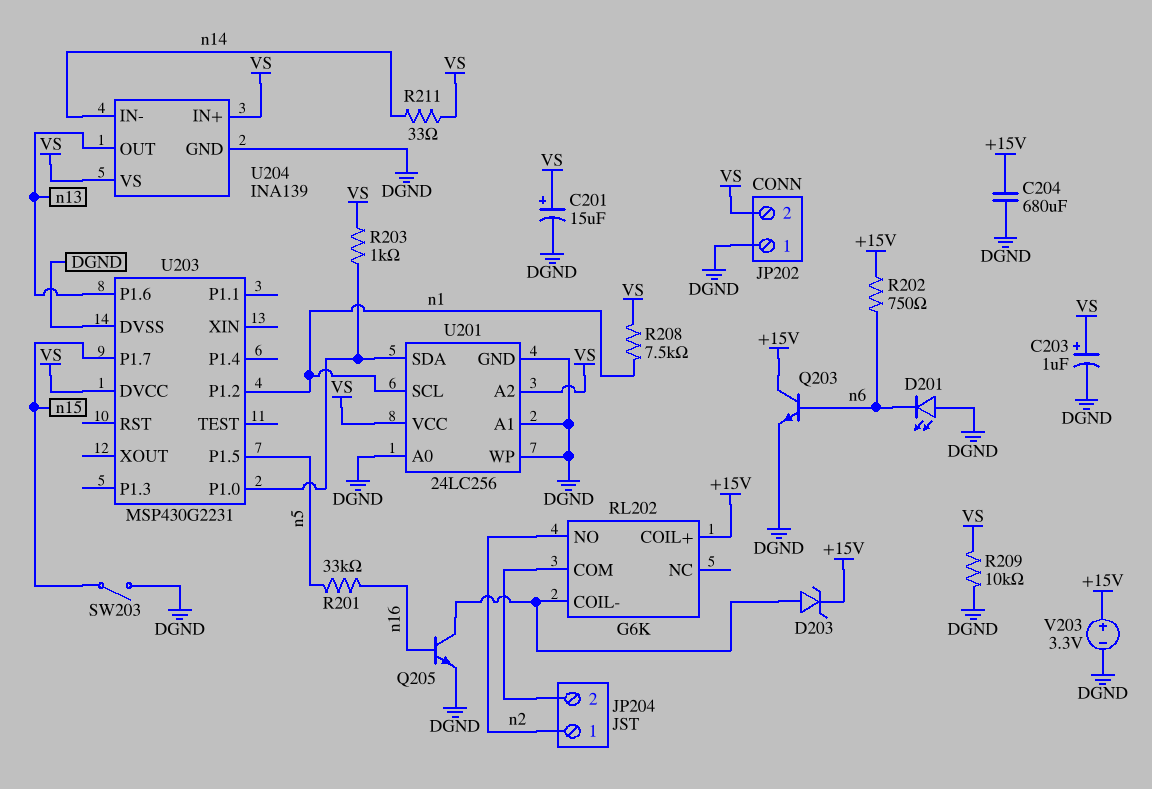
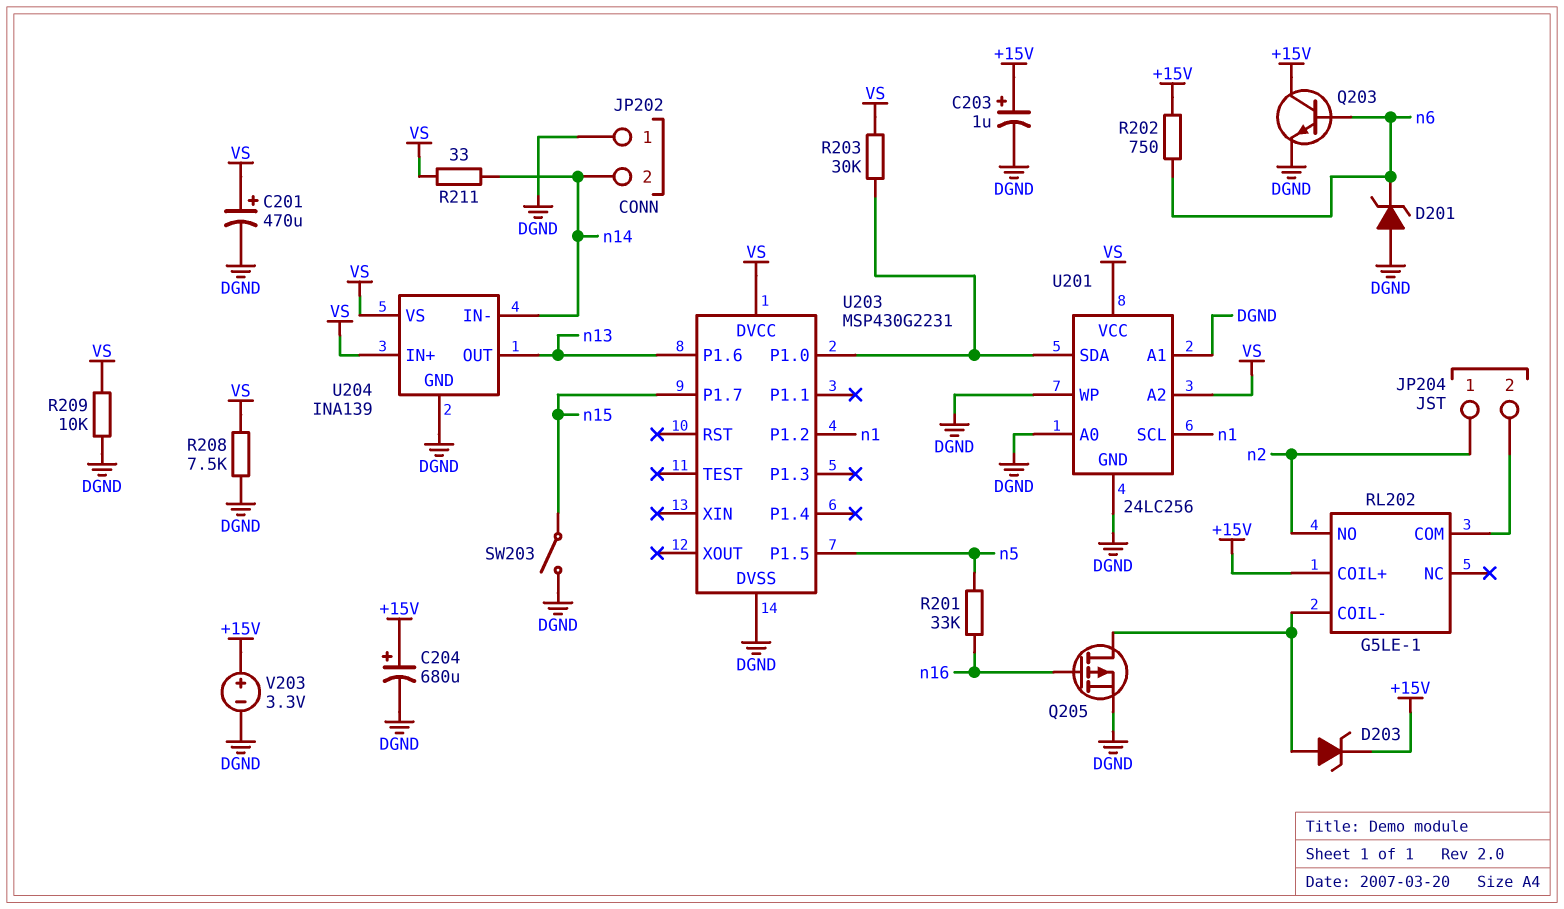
C201: 15uF (plus VS, minus DGND) -> 470uF (plus VS, minus DGND)
C203: 1uF (plus VS, minus DGND) -> 1uF (plus +15V, minus DGND)
C204: 680uF (+15V, DGND) -> 680uF (plus +15V, minus DGND)
D201: LED (A DGND, K n6) -> zener (A DGND, K n6)
JP202 pin 2: VS -> n14
Q205: NPN (B n16, C RL202/COIL-, E DGND) -> PMOS (G n16, D RL202/COIL-, S DGND)
R203: 1k (U201/SDA, VS) -> 30k (U201/SDA, VS)
R208: 7.5k (VS, n1) -> 7.5k (DGND, VS)
RL202: G6K -> G5LE-1

